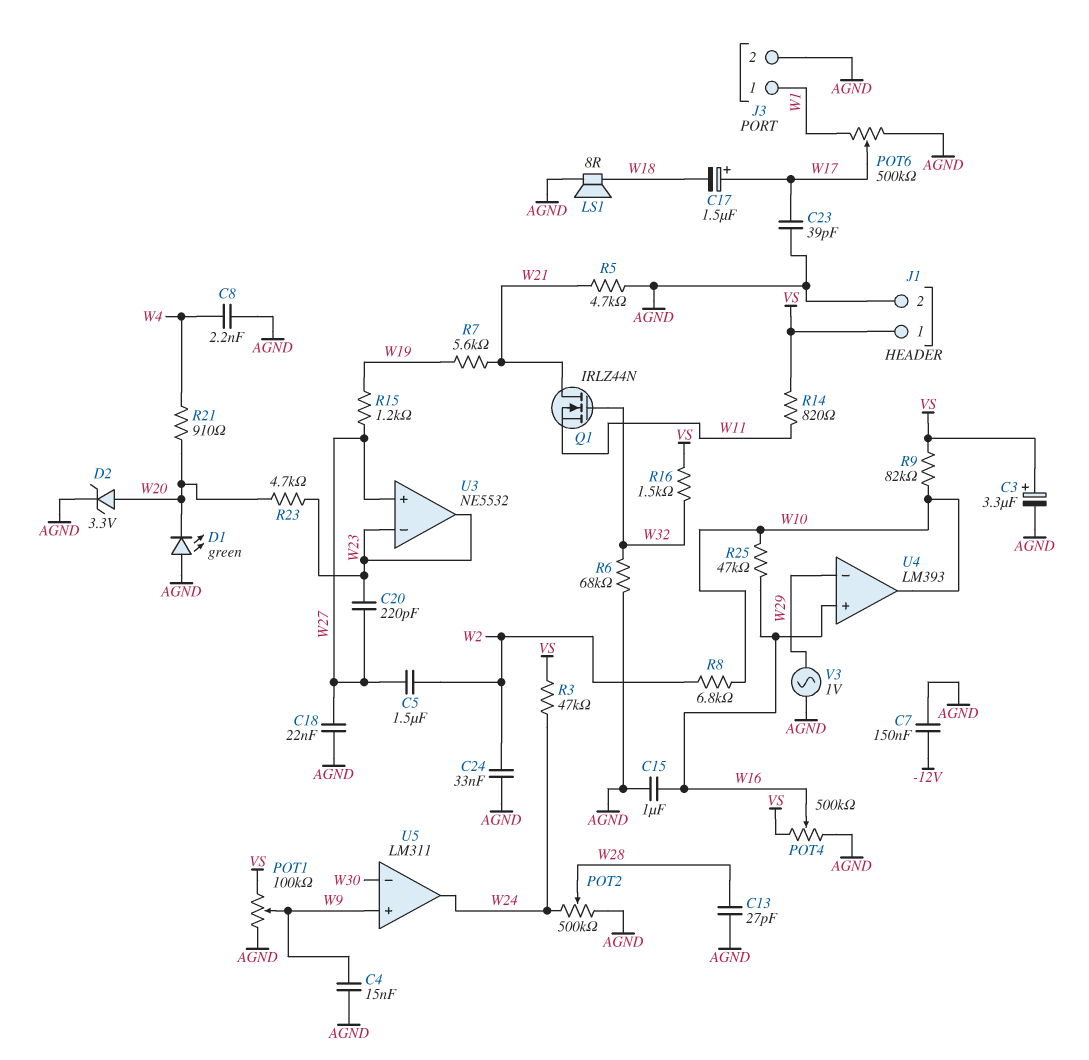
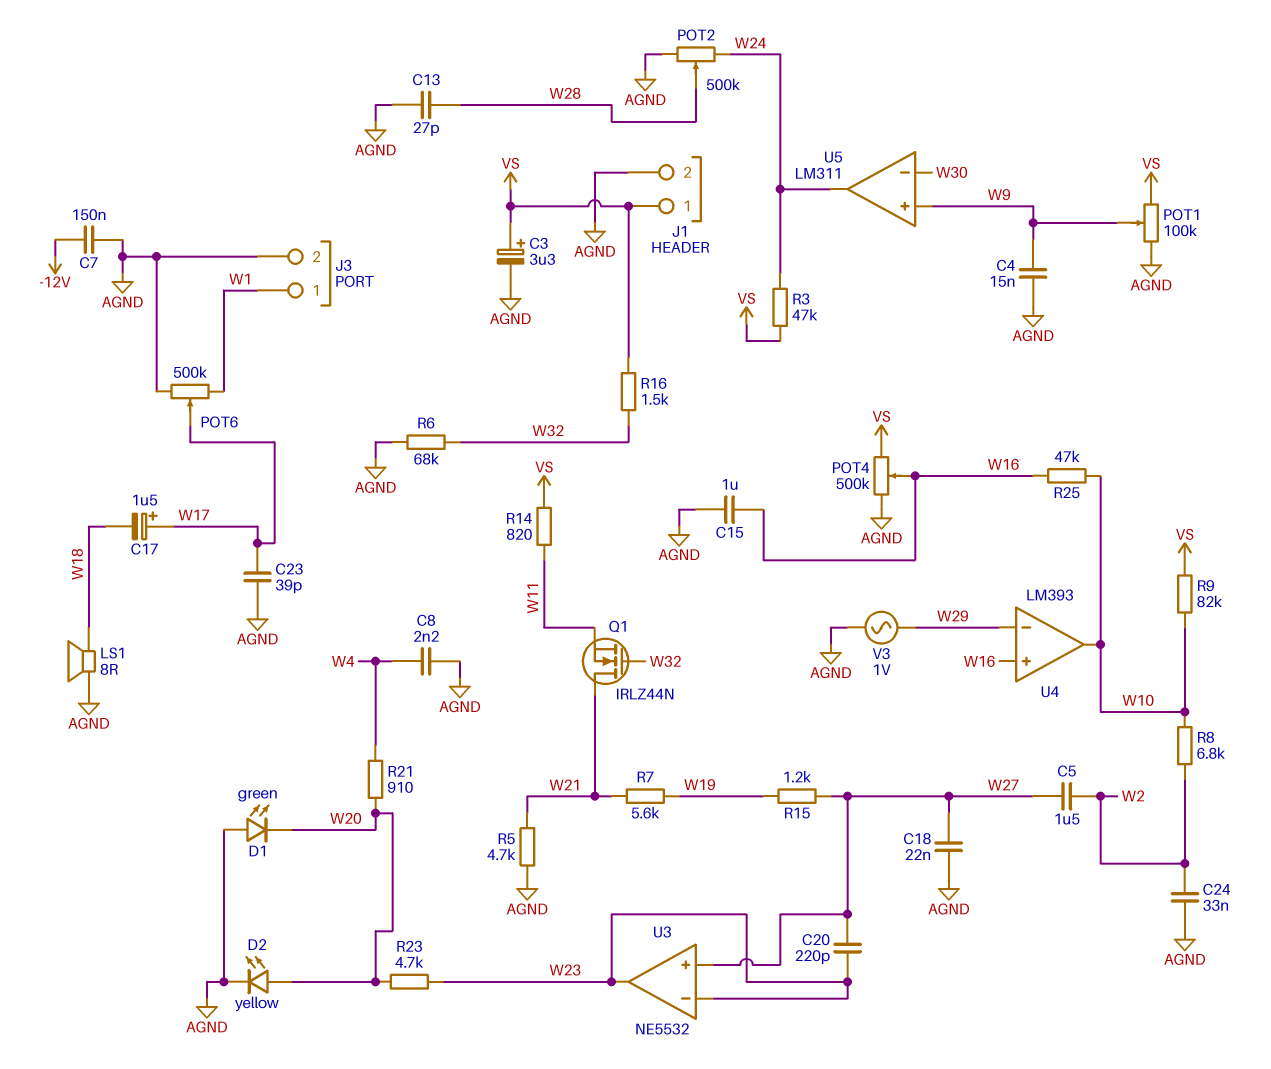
D2: zener 3.3V (A W20, K AGND) -> LED yellow (A W20, K AGND)

